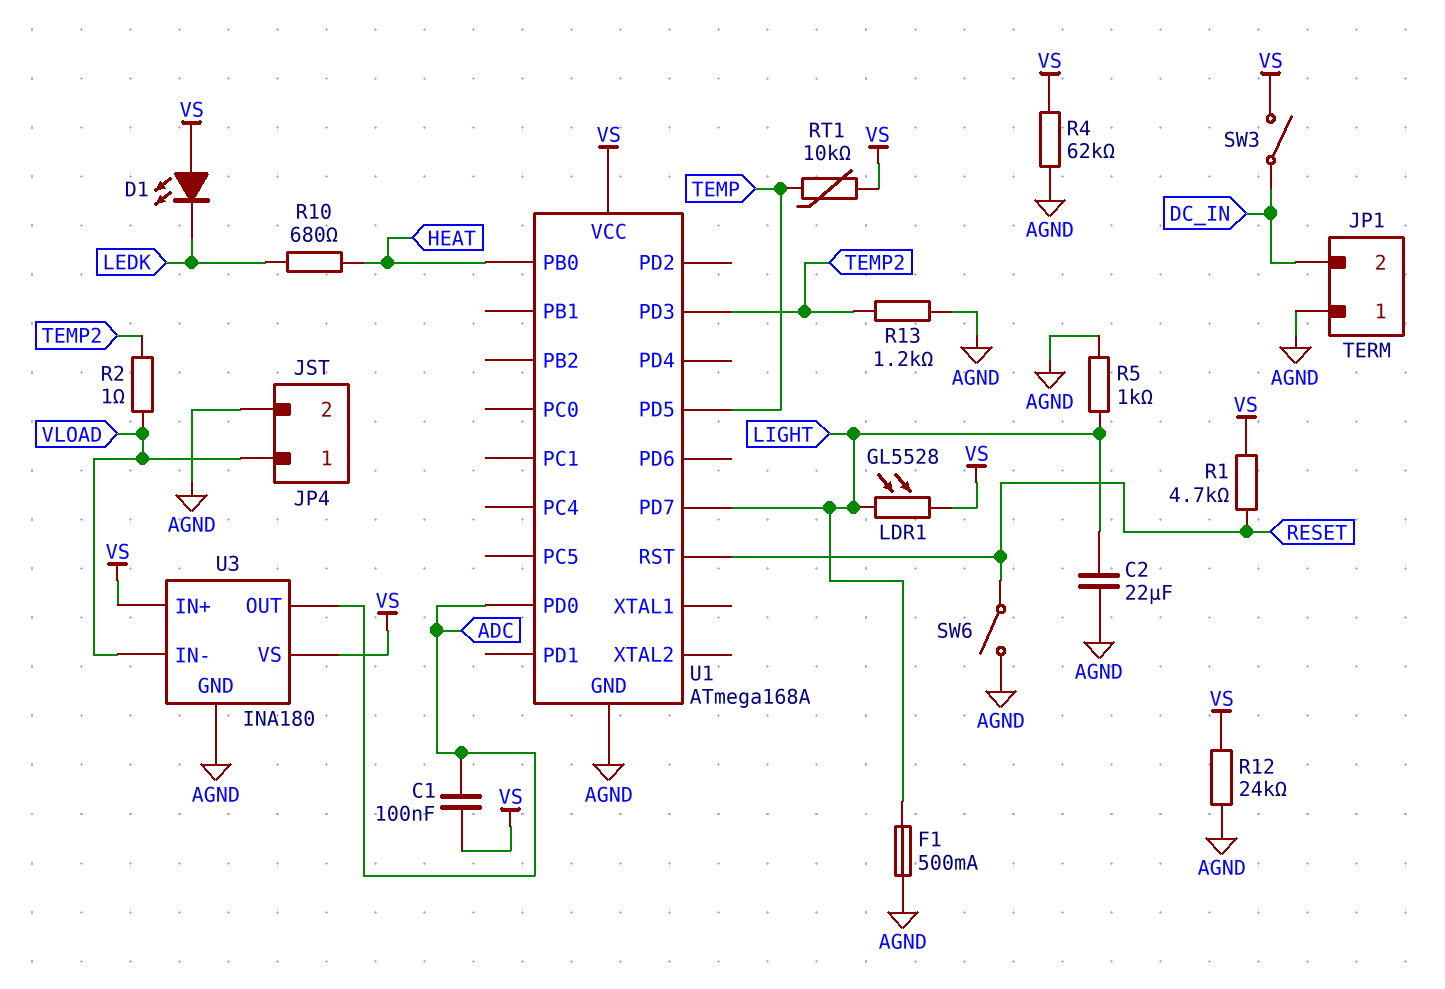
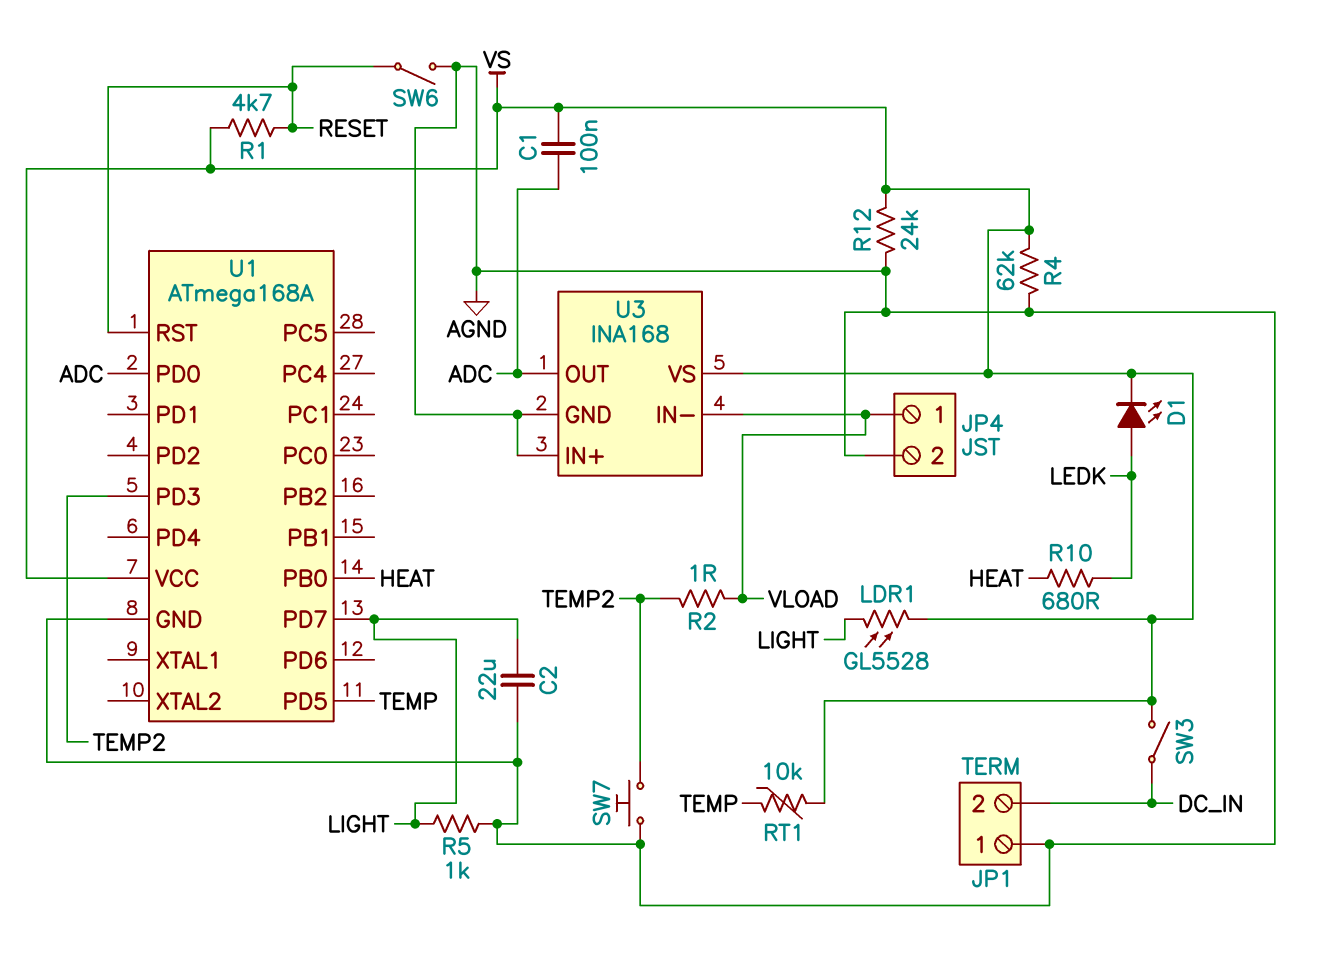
D1: LED (A VS, K LEDK) -> LED (A LEDK, K VS)
F1: 500mA (AGND, LIGHT) -> none
R13: 1.2k (AGND, TEMP2) -> none
SW7: none -> button (AGND, TEMP2)
U3: INA180 -> INA168
U3 pin IN+: VS -> AGND

